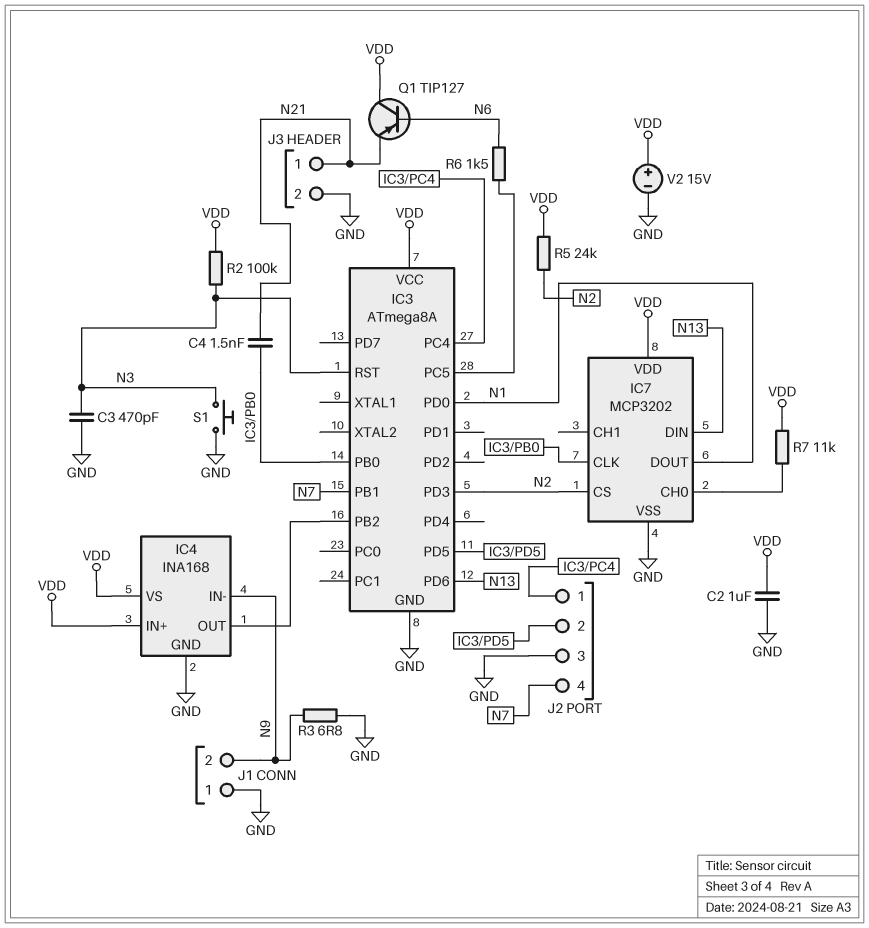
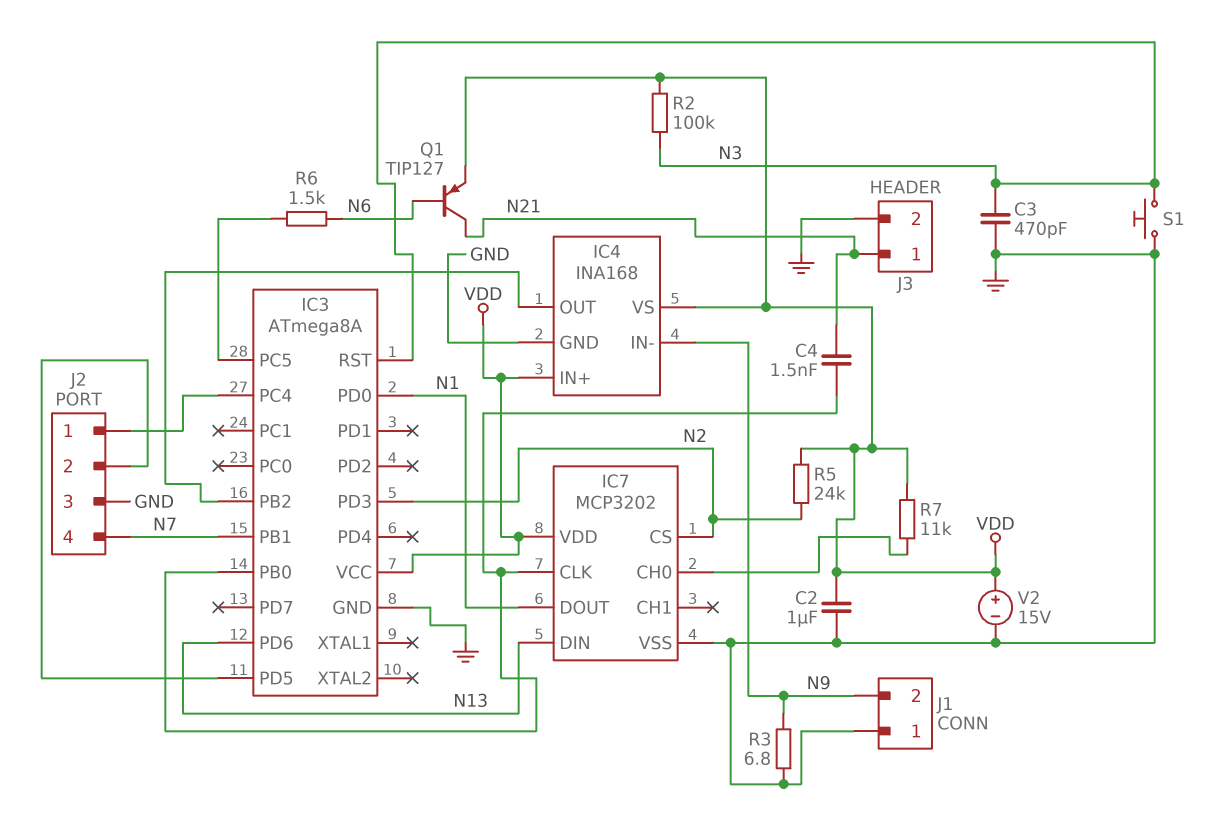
Q1: PNP TIP127 (B N6, C VDD, E N21) -> PNP TIP127 (B N6, C N21, E VDD)

